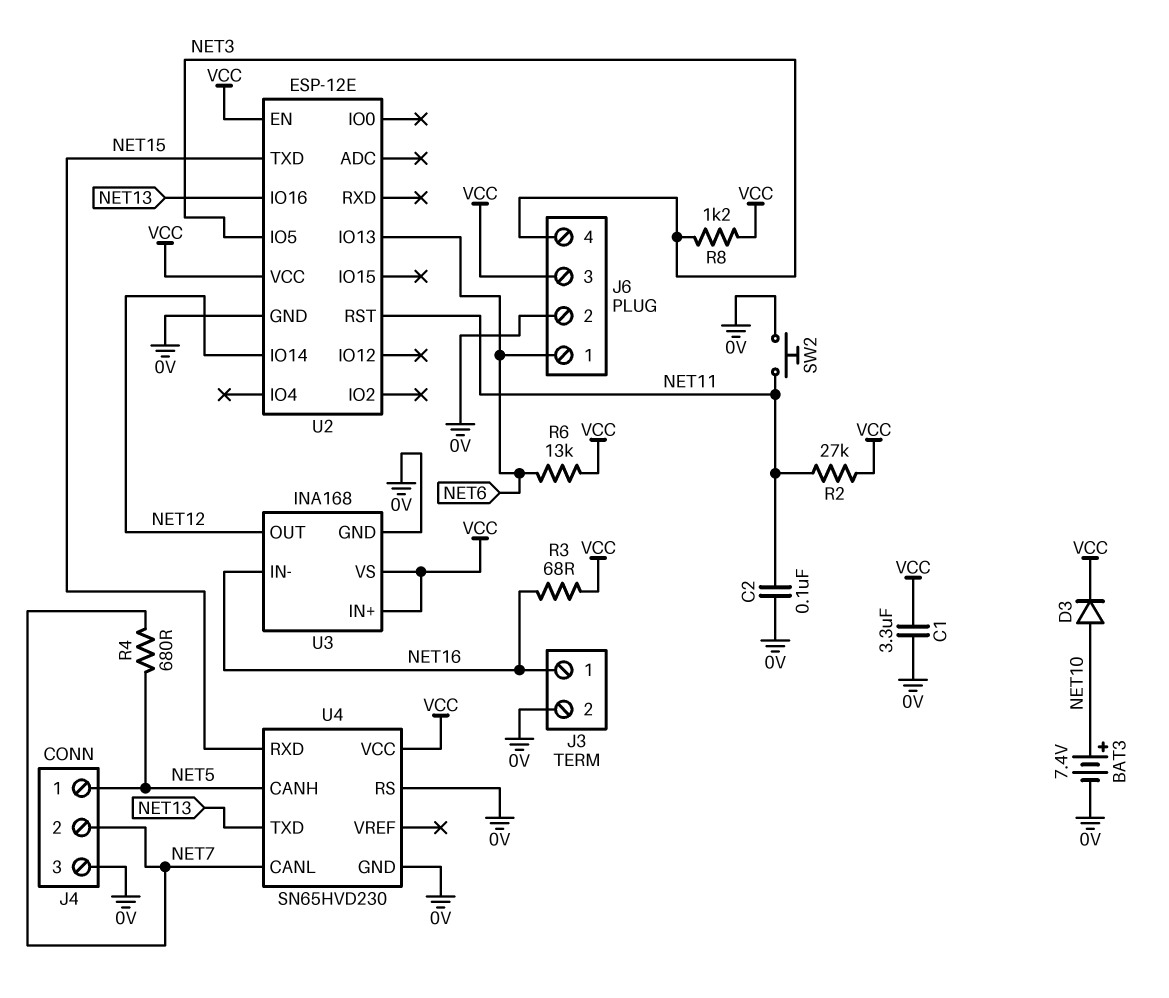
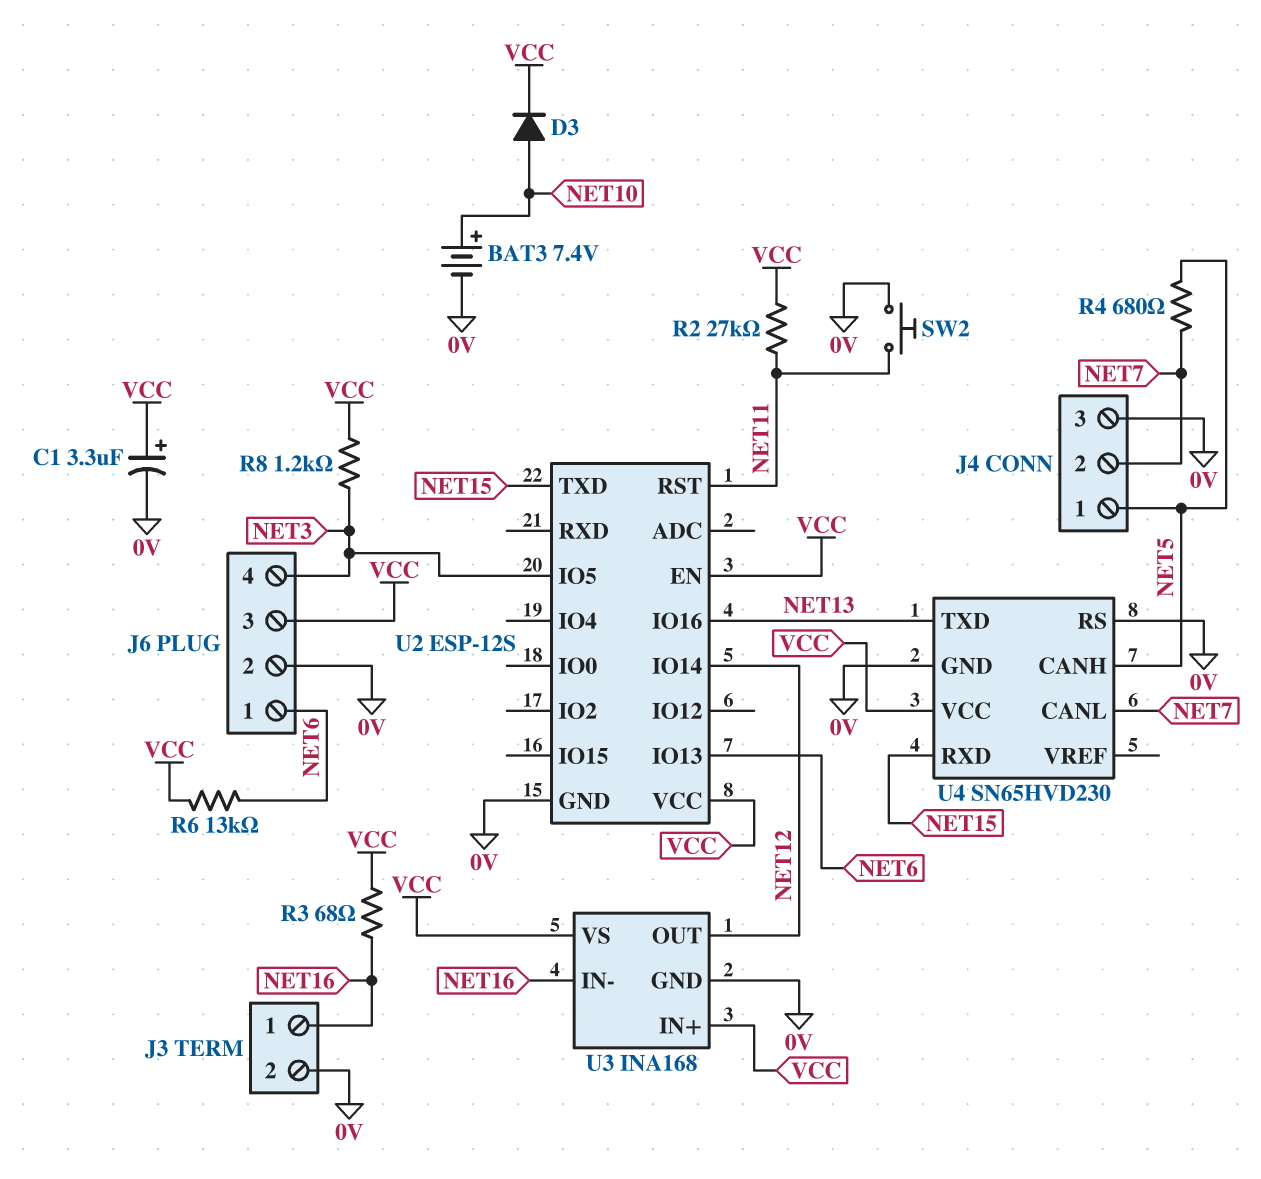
C1: 3.3uF (0V, VCC) -> 3.3uF (plus VCC, minus 0V)
C2: 100nF (0V, NET11) -> none
U2: ESP-12E -> ESP-12S

